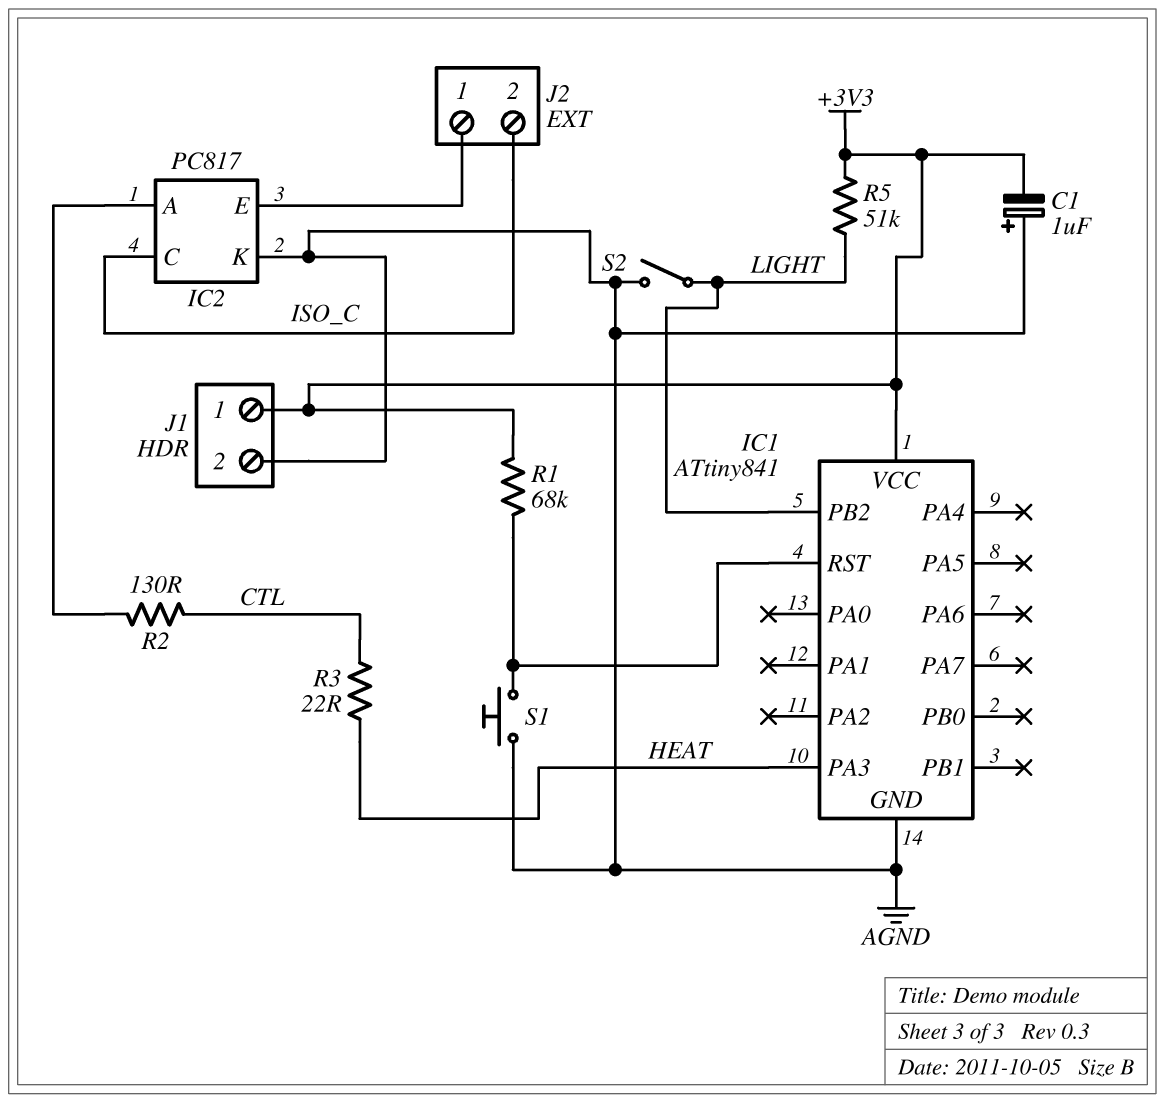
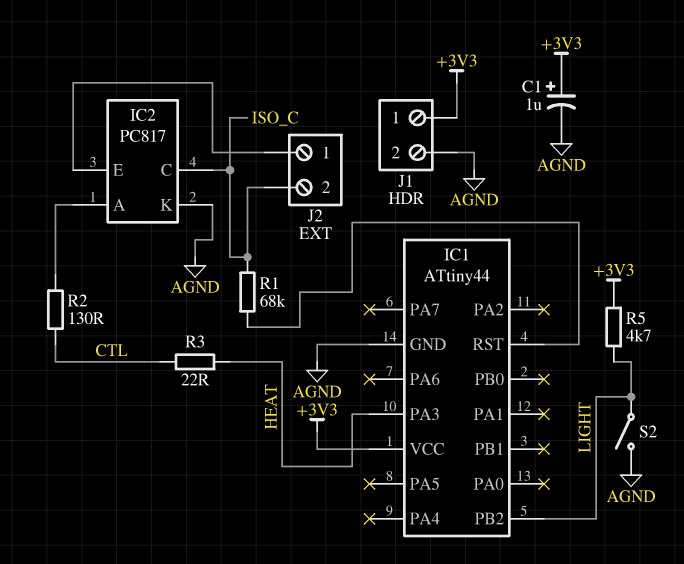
C1: 1uF (plus AGND, minus +3V3) -> 1uF (plus +3V3, minus AGND)
IC1: ATtiny841 -> ATtiny44
R1: 68k (+3V3, IC1/RST) -> 68k (IC1/RST, ISO_C)
R5: 51k (+3V3, LIGHT) -> 4.7k (+3V3, LIGHT)
S1: button (AGND, IC1/RST) -> none

